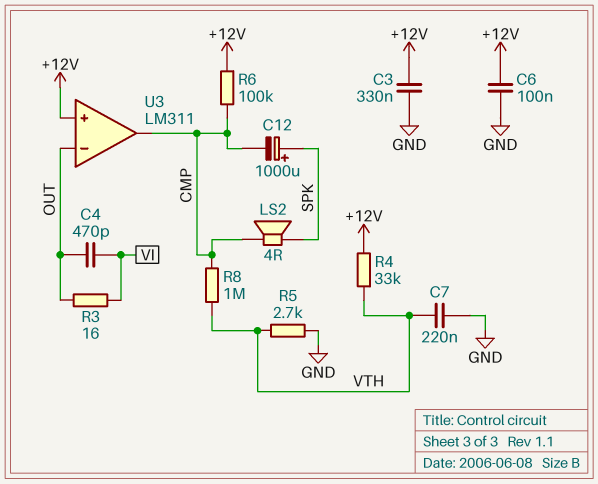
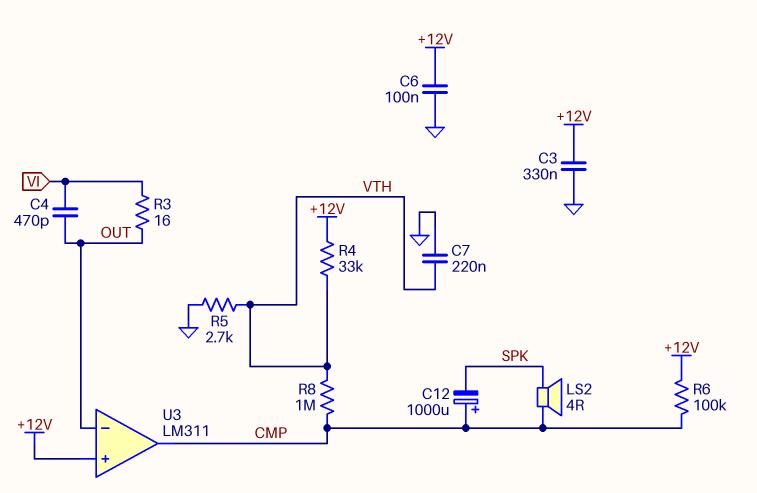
C12: 1000uF (plus SPK, minus CMP) -> 1000uF (plus CMP, minus SPK)

